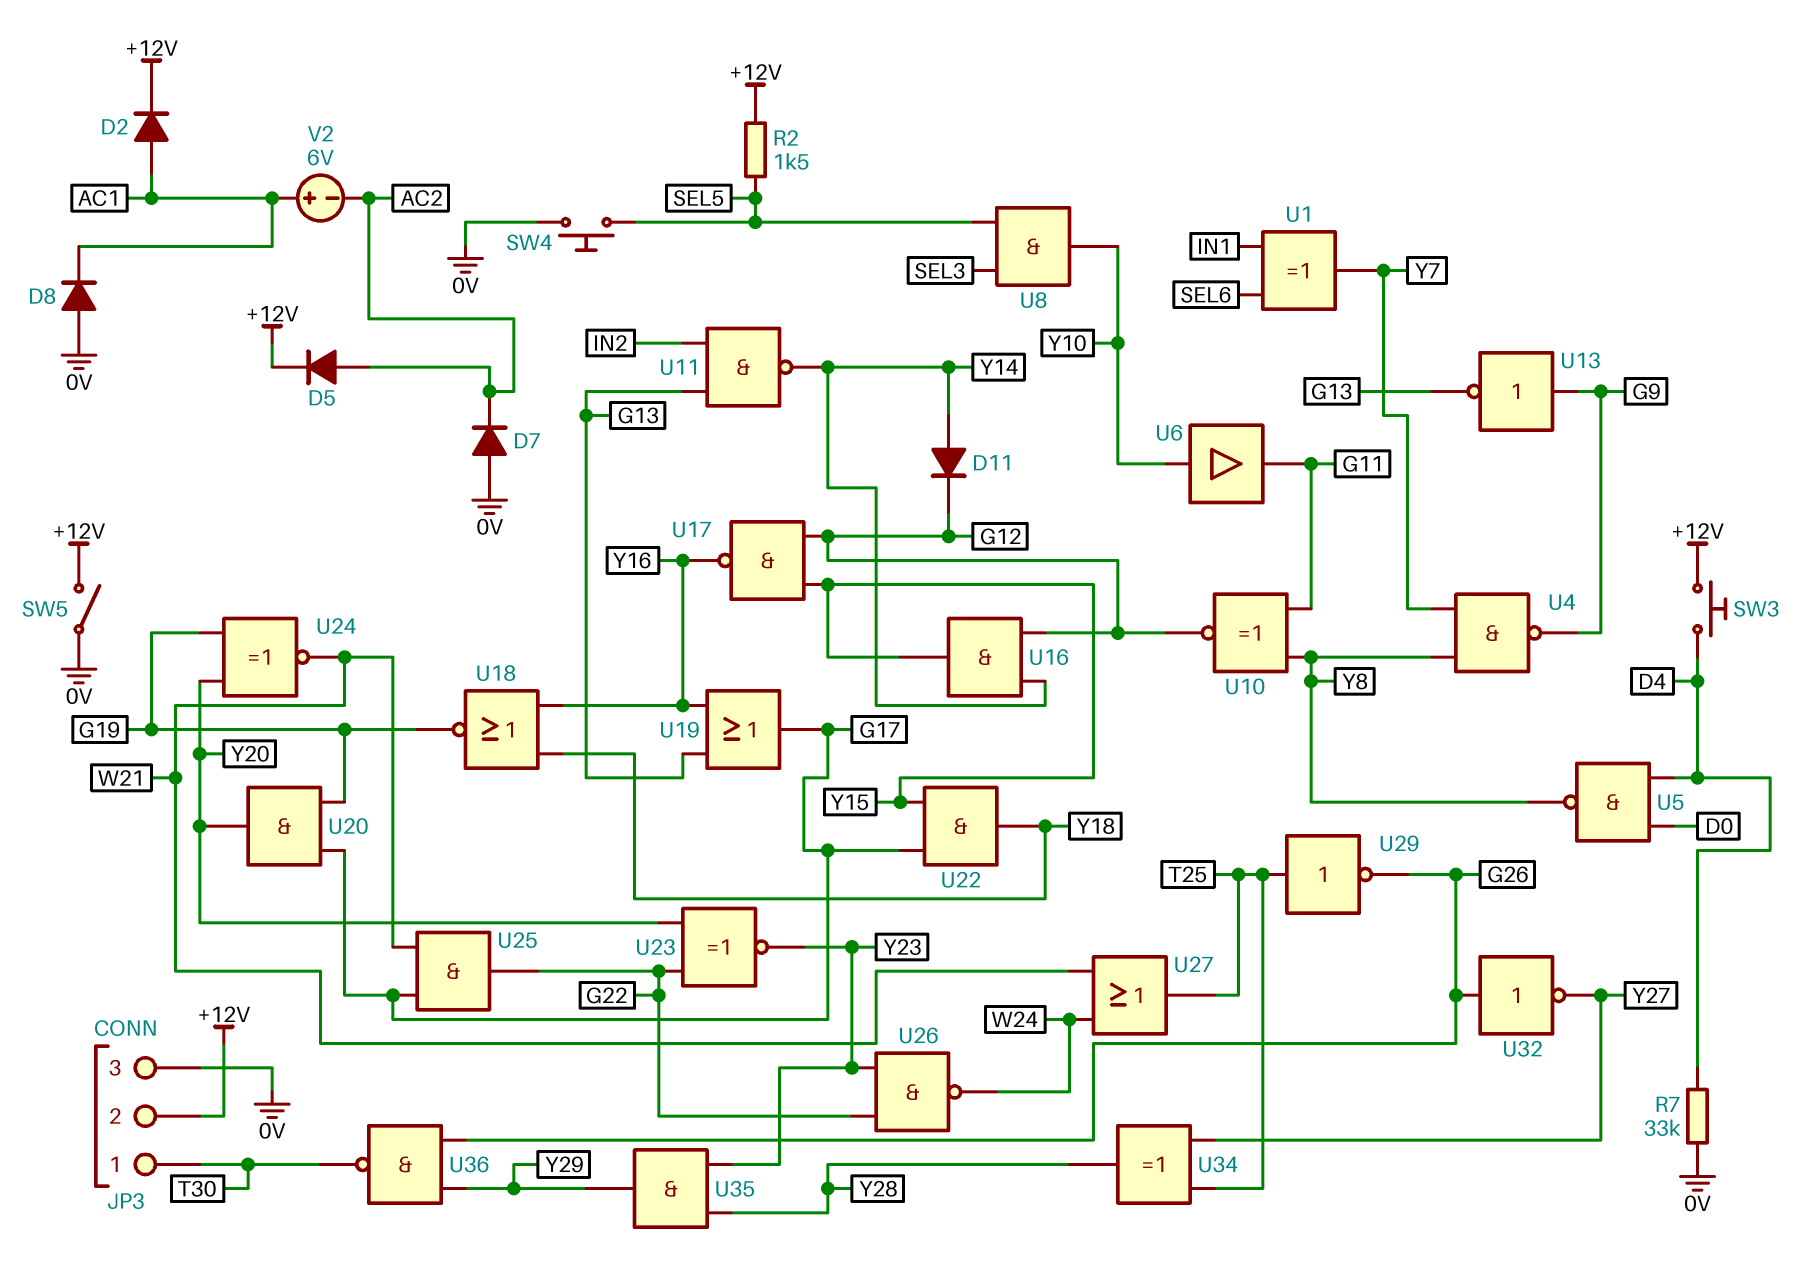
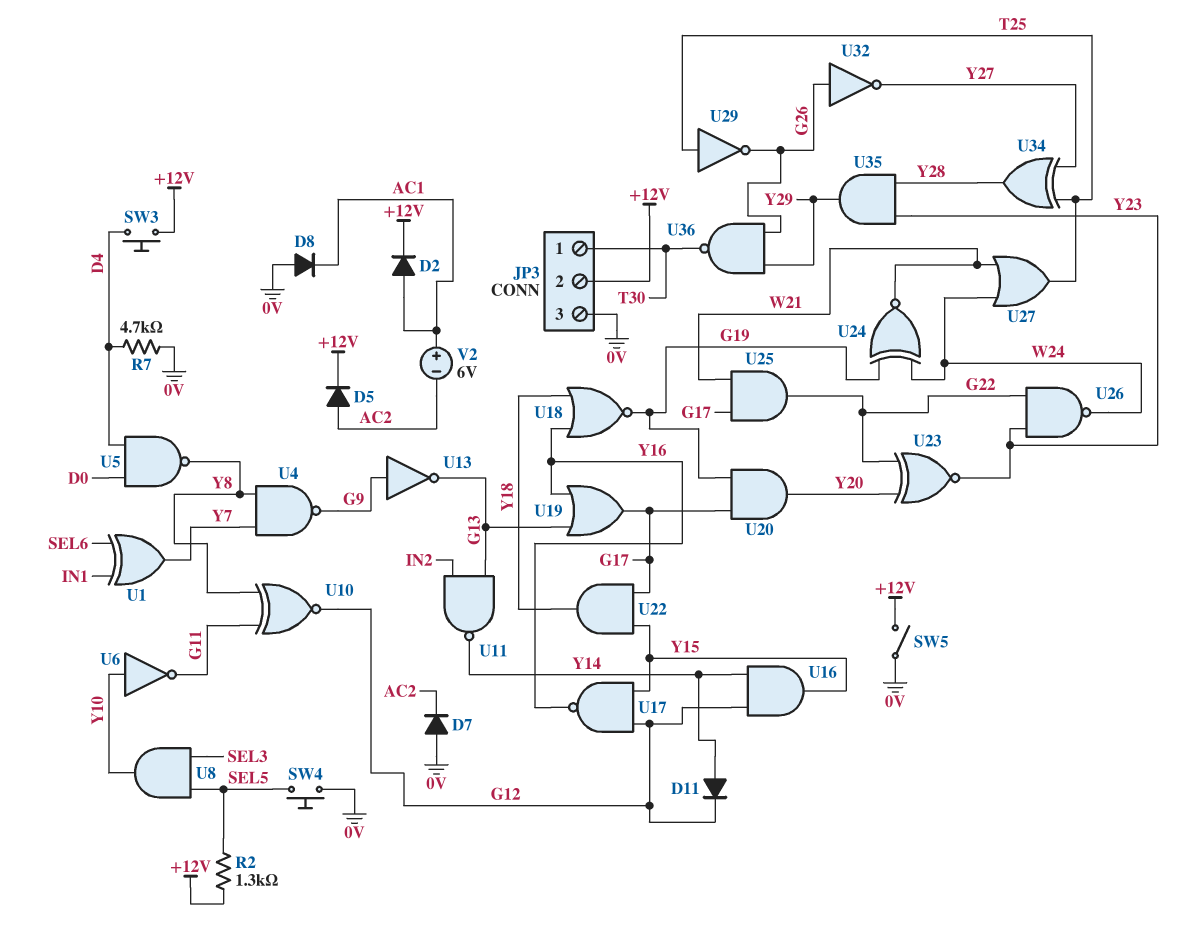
R2: 1.5k (+12V, SEL5) -> 1.3k (+12V, SEL5)
R7: 33k (0V, D4) -> 4.7k (0V, D4)
U6: buffer (in Y10, out G11) -> NOT (in Y10, out G11)
U24: XNOR (in G19, in Y20, out W21) -> XNOR (in G19, in W24, out W21)

